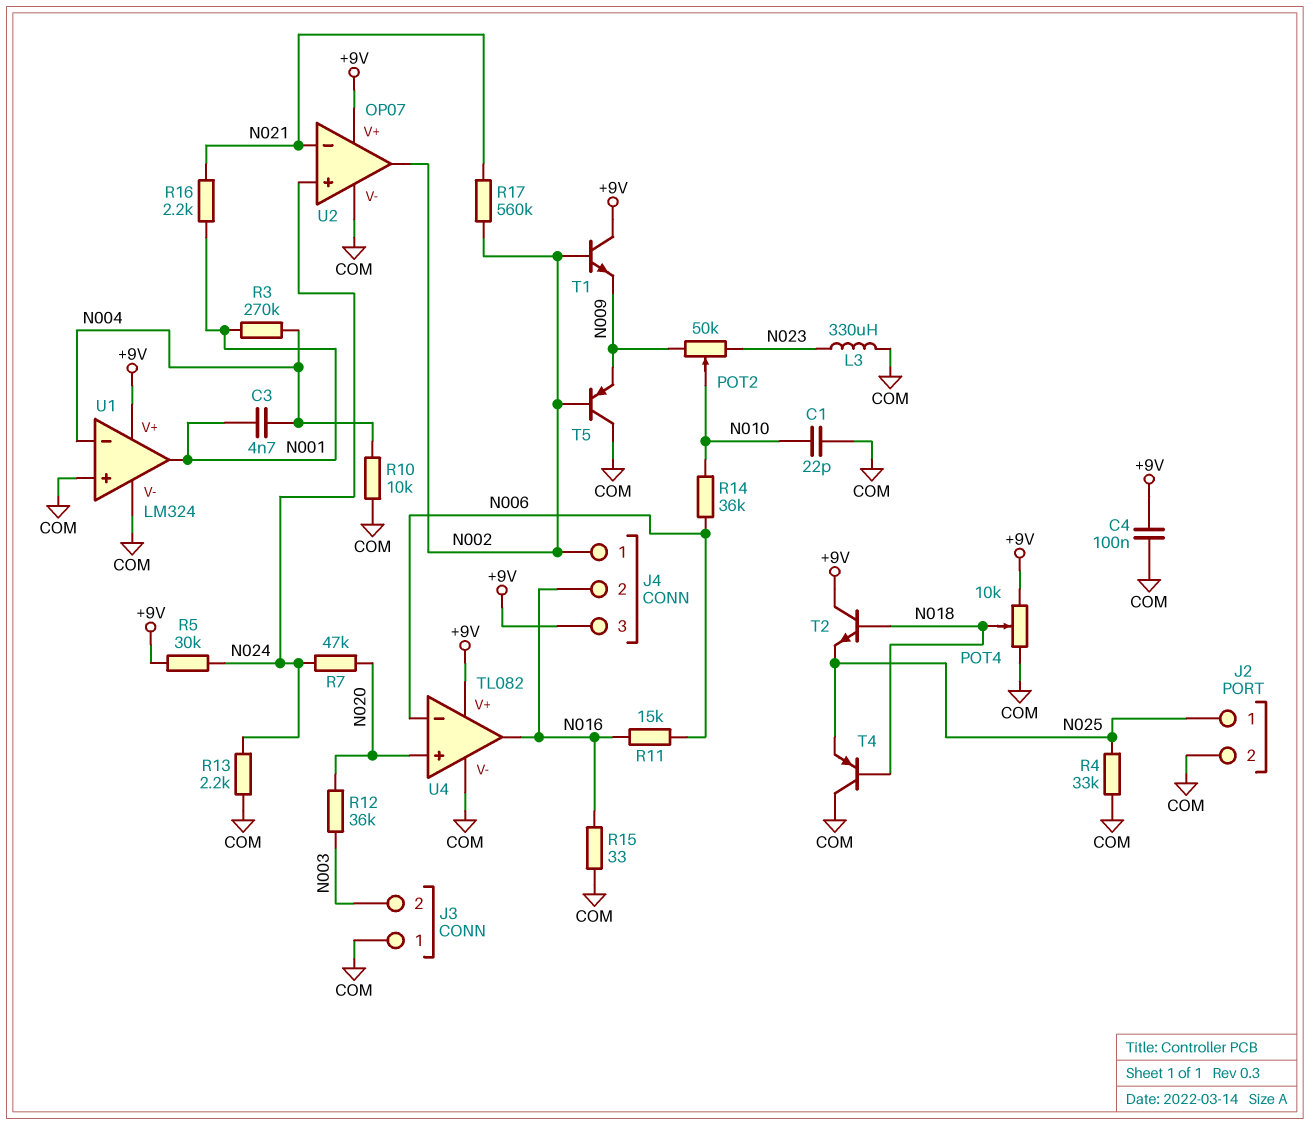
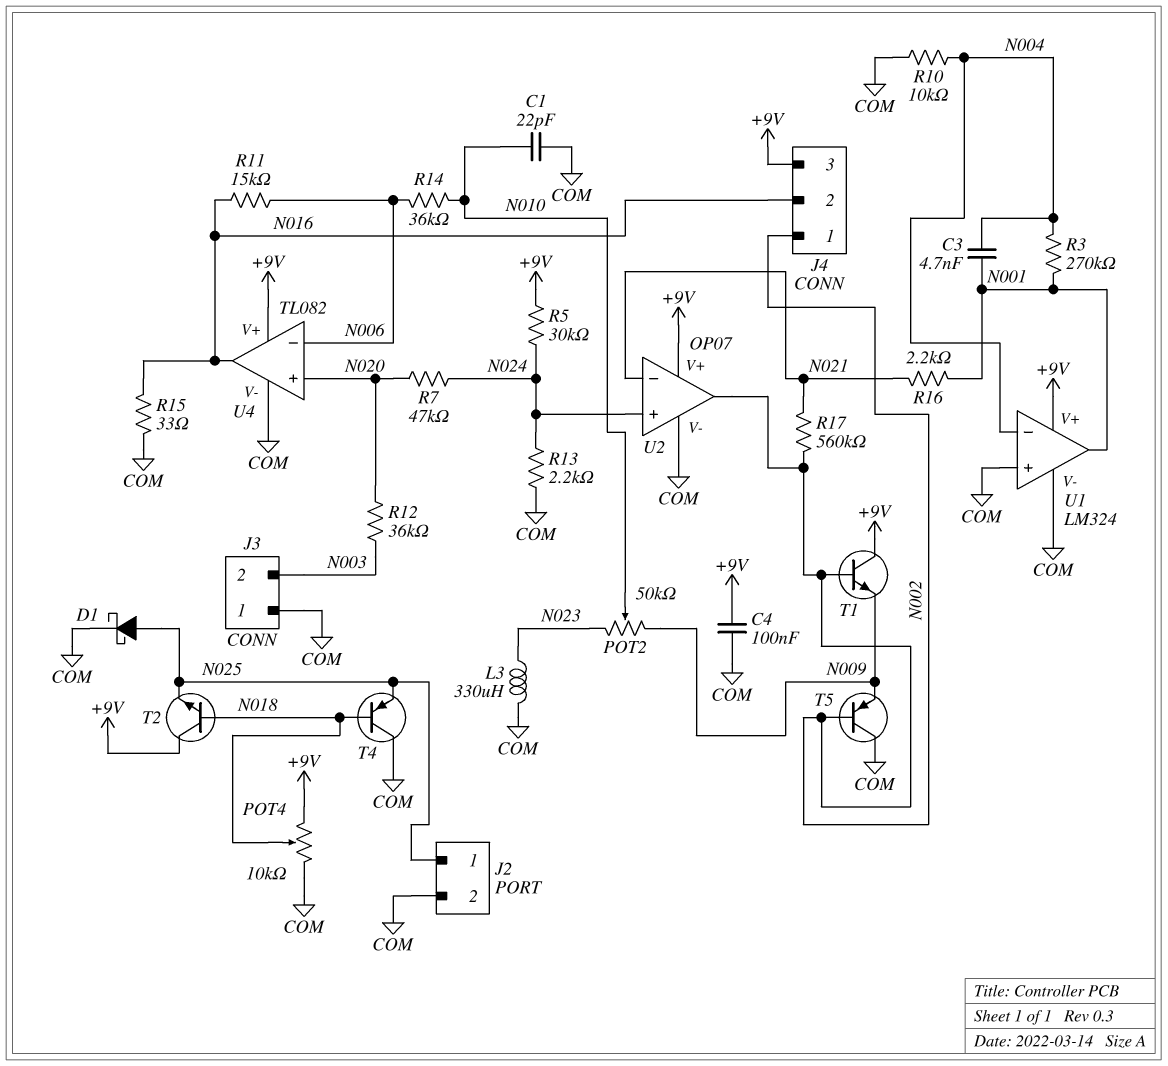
D1: none -> schottky (A N025, K COM)
R4: 33k (COM, N025) -> none

